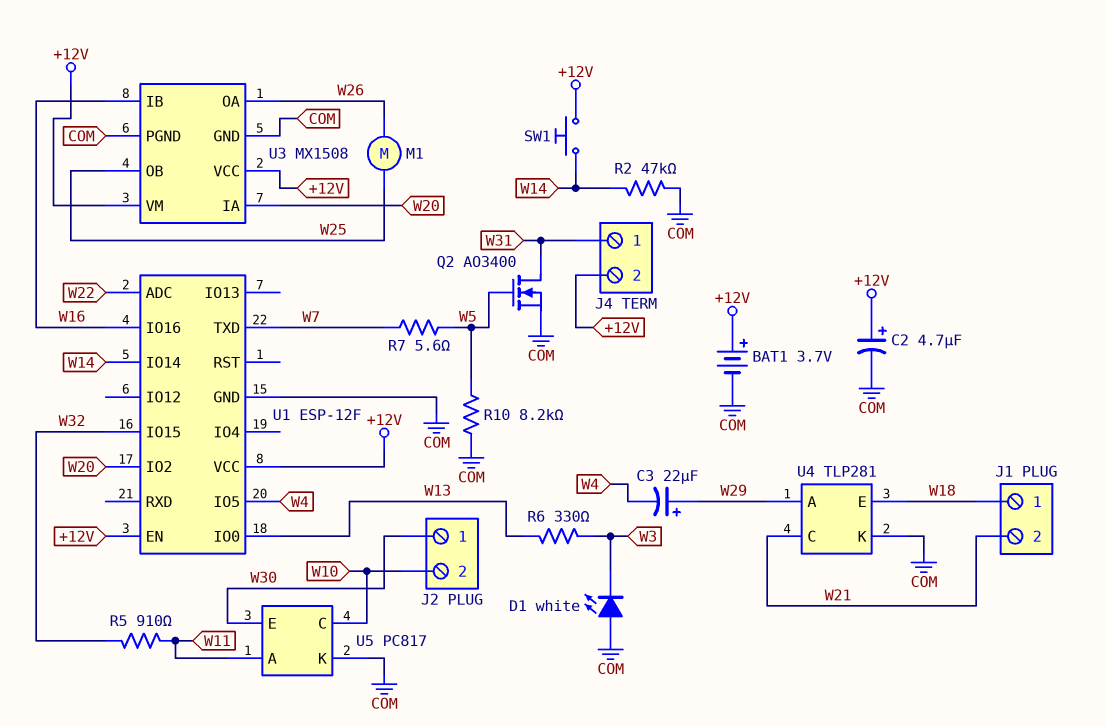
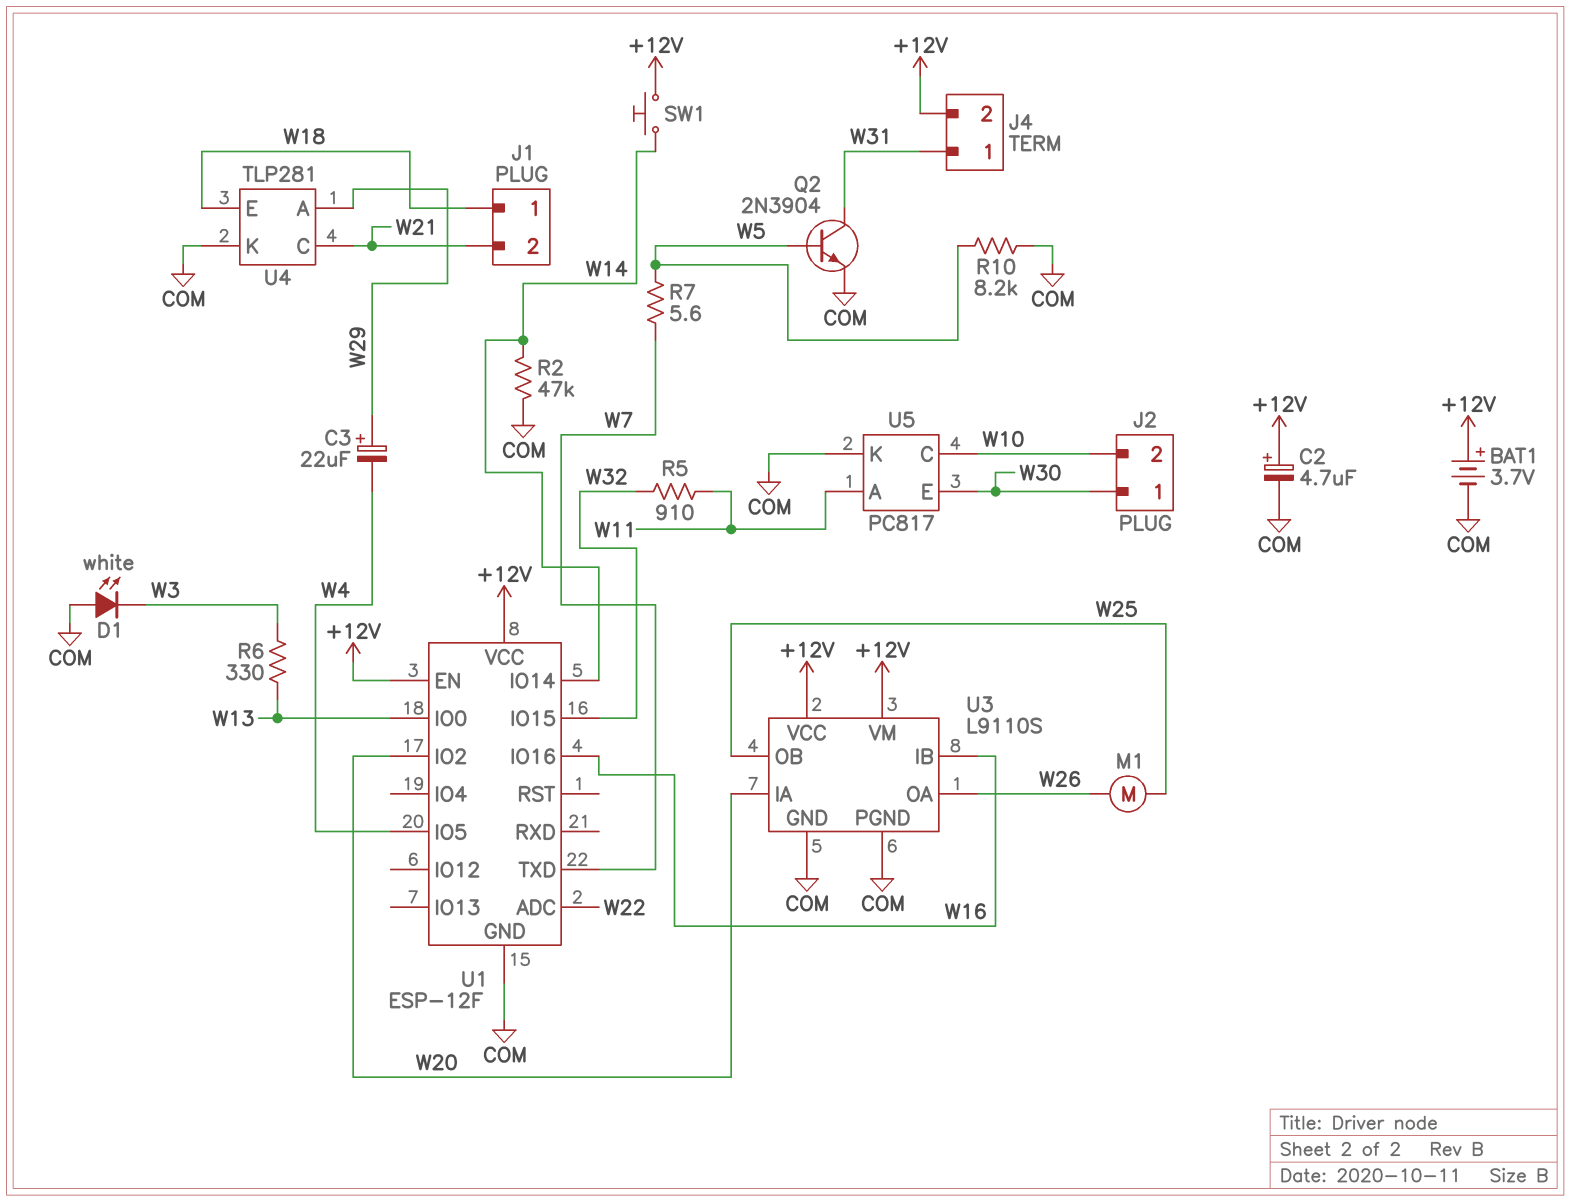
Q2: NMOS AO3400 (G W5, D W31, S COM) -> NPN 2N3904 (B W5, C W31, E COM)
U3: MX1508 -> L9110S

